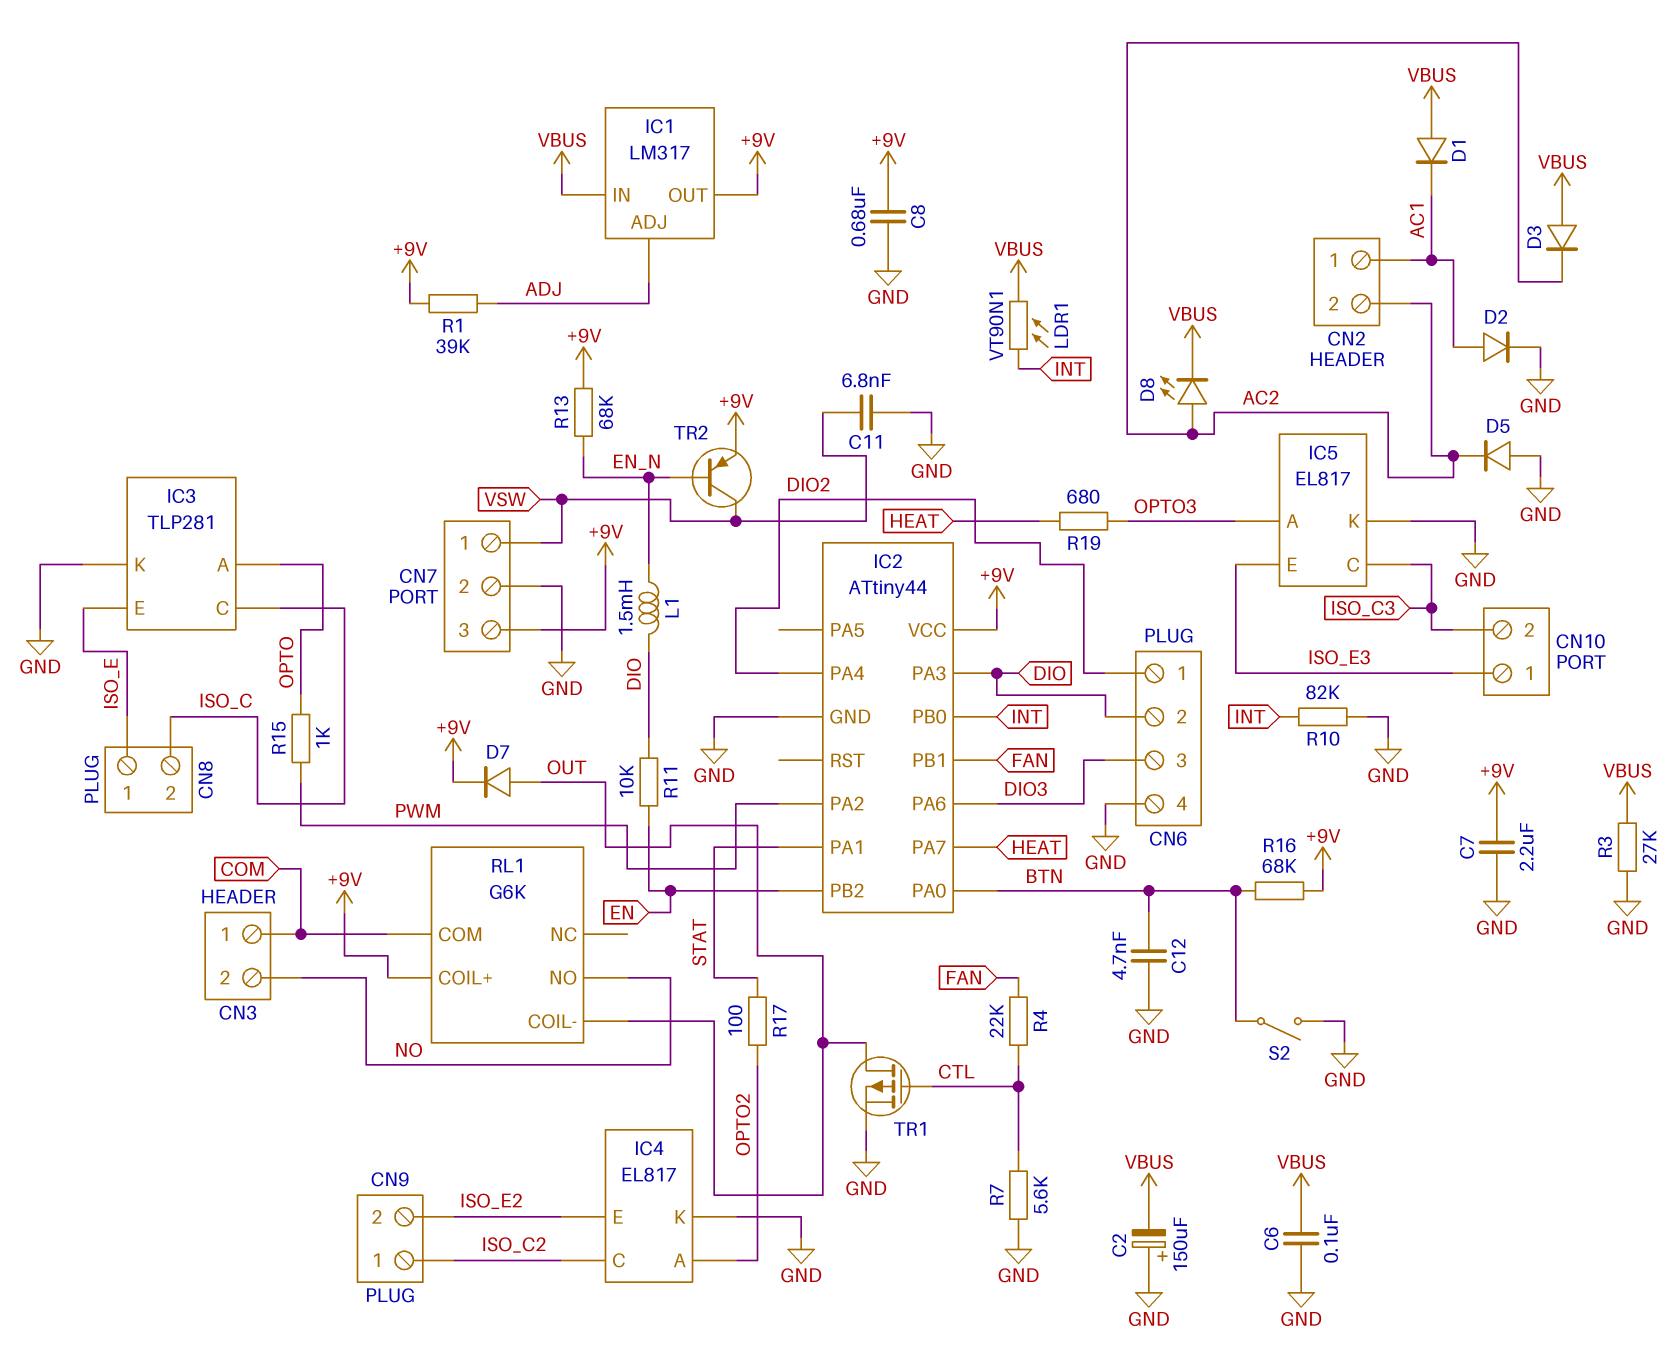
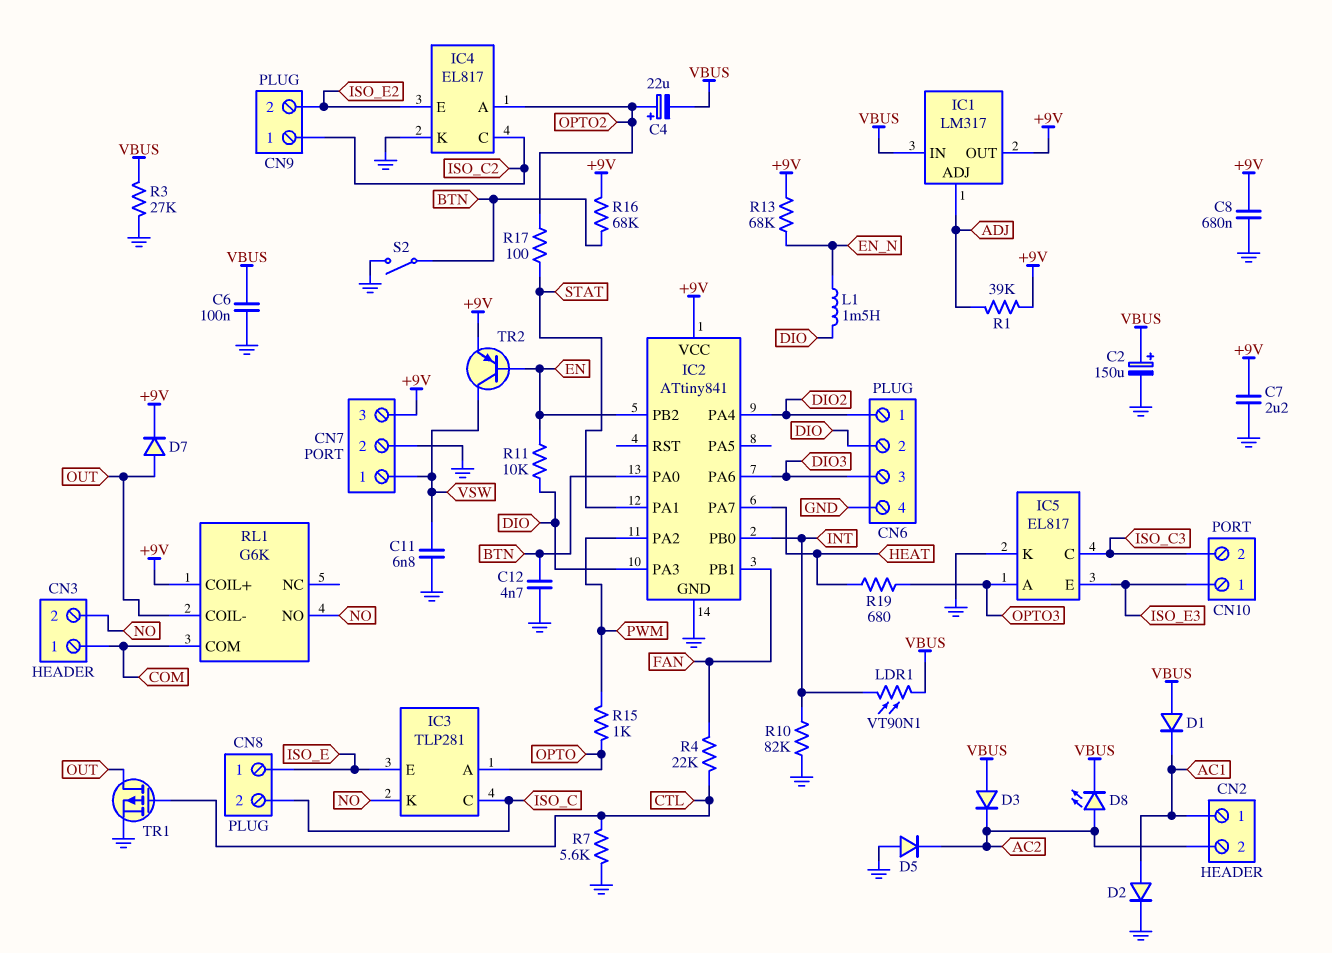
C2: 150uF (plus GND, minus VBUS) -> 150uF (plus VBUS, minus GND)
C4: none -> 22uF (plus OPTO2, minus VBUS)
IC2: ATtiny44 -> ATtiny841
IC3 pin K: GND -> NO
TR2: PNP (B EN_N, C VSW, E +9V) -> PNP (B EN, C VSW, E +9V)

